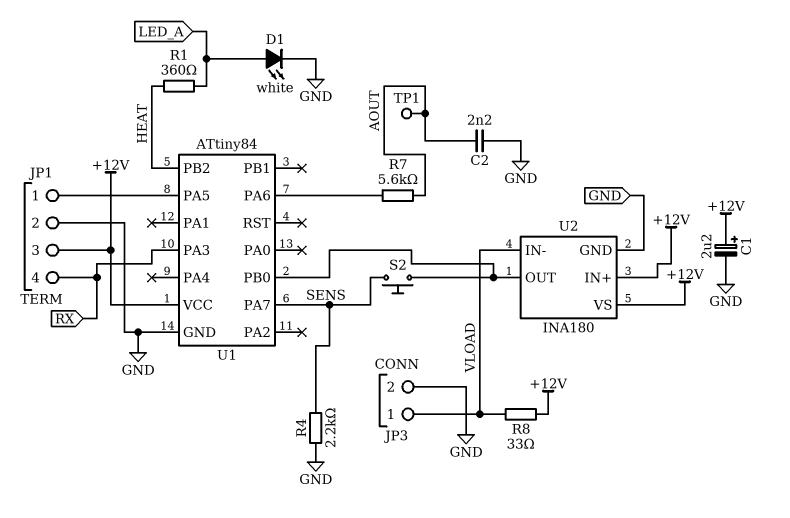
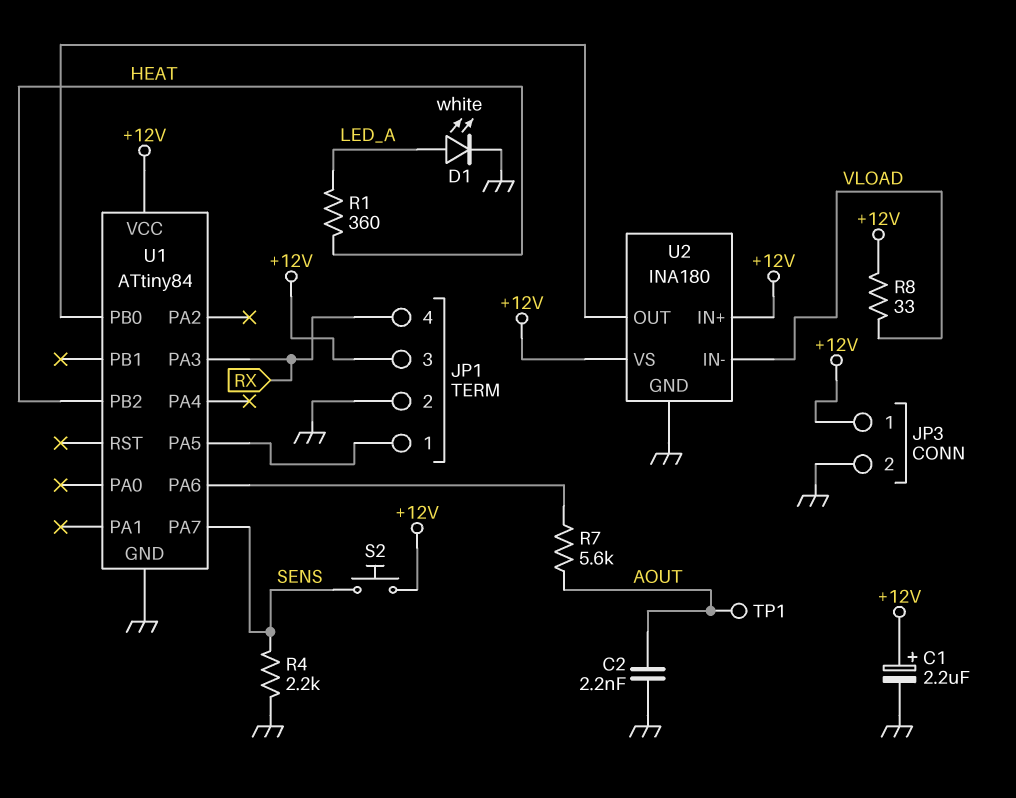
JP3 pin 1: VLOAD -> +12V
S2: button (SENS, U1/PB0) -> button (+12V, SENS)

